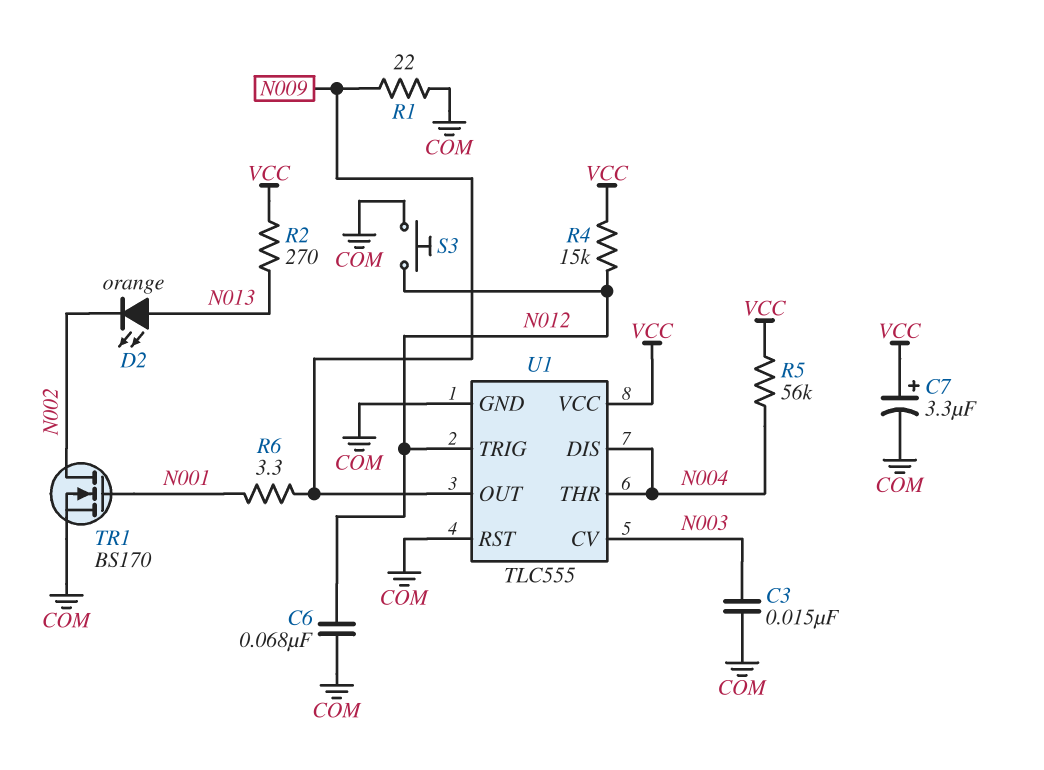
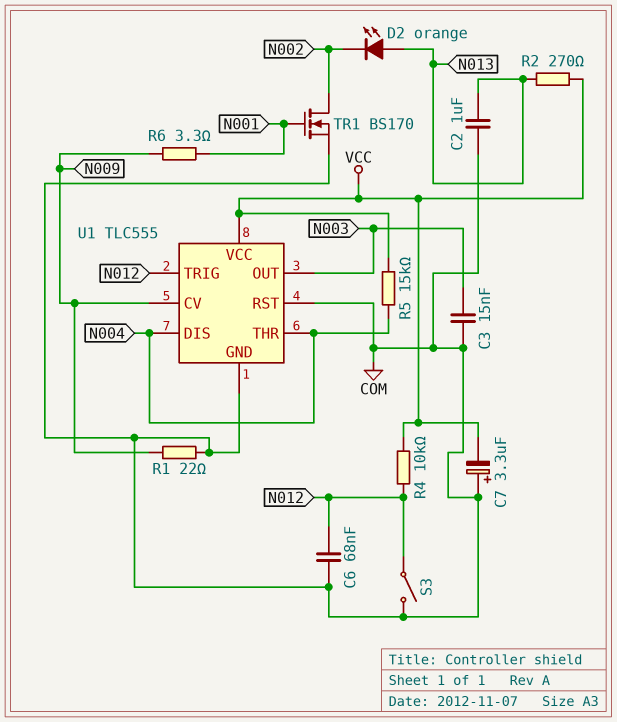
C2: none -> 1uF (COM, N013)
C7: 3.3uF (plus VCC, minus COM) -> 3.3uF (plus COM, minus VCC)
R4: 15k (N012, VCC) -> 10k (N012, VCC)
R5: 56k (N004, VCC) -> 15k (N004, VCC)
S3: button (COM, N012) -> switch (COM, N012)
U1 pin CV: N003 -> N009
U1 pin OUT: N009 -> N003

